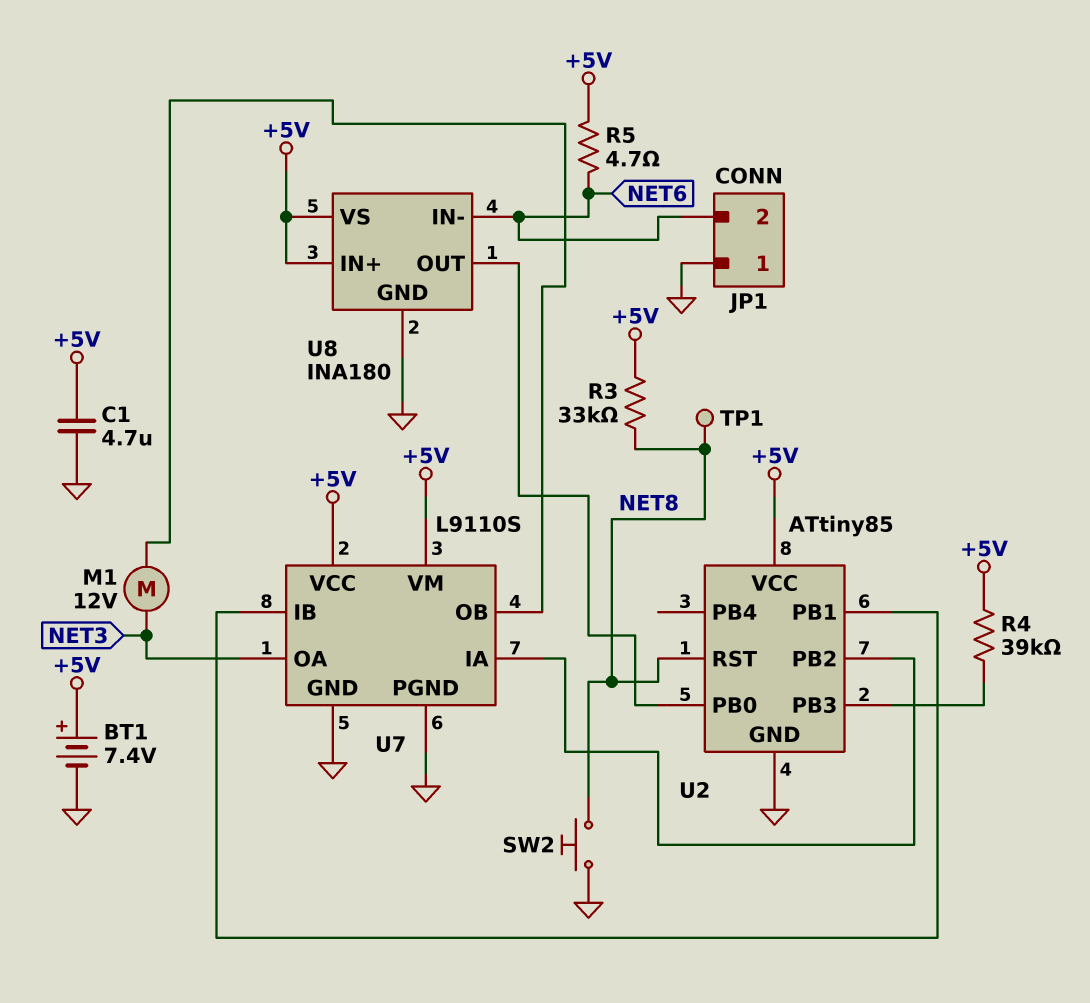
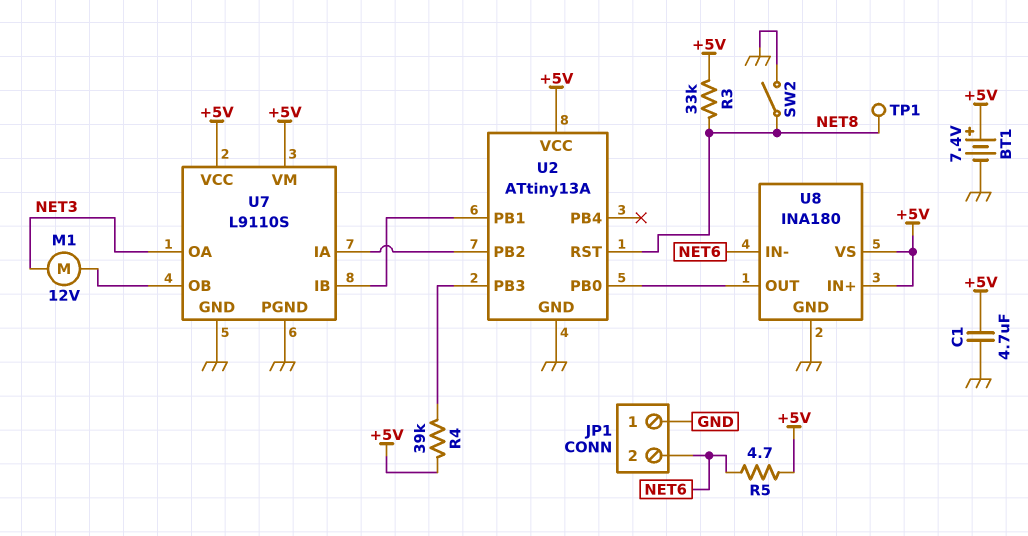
SW2: button (GND, NET8) -> switch (GND, NET8)
U2: ATtiny85 -> ATtiny13A

